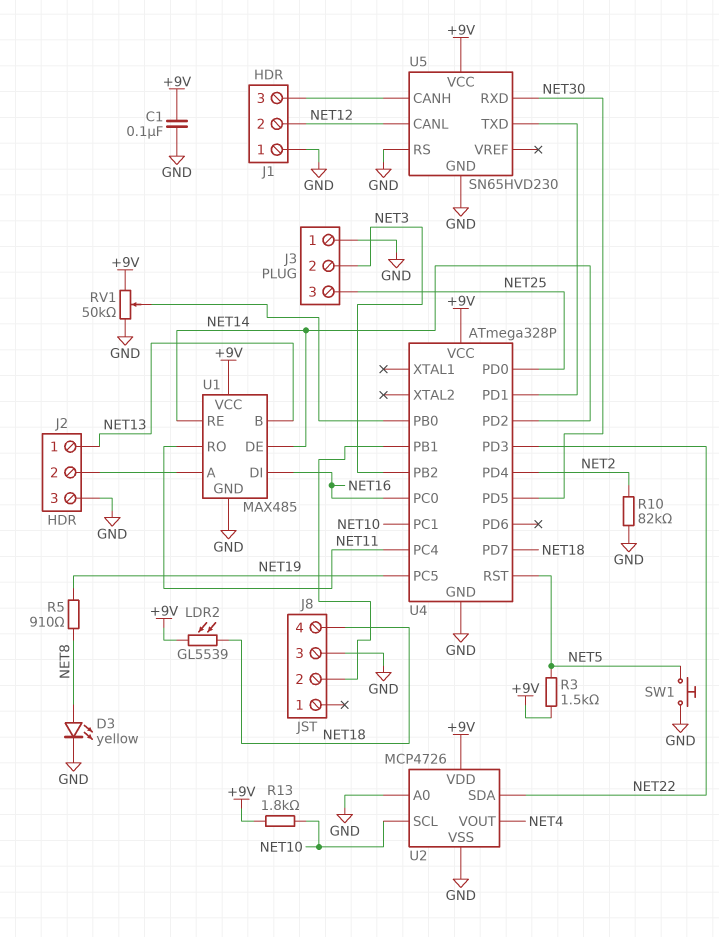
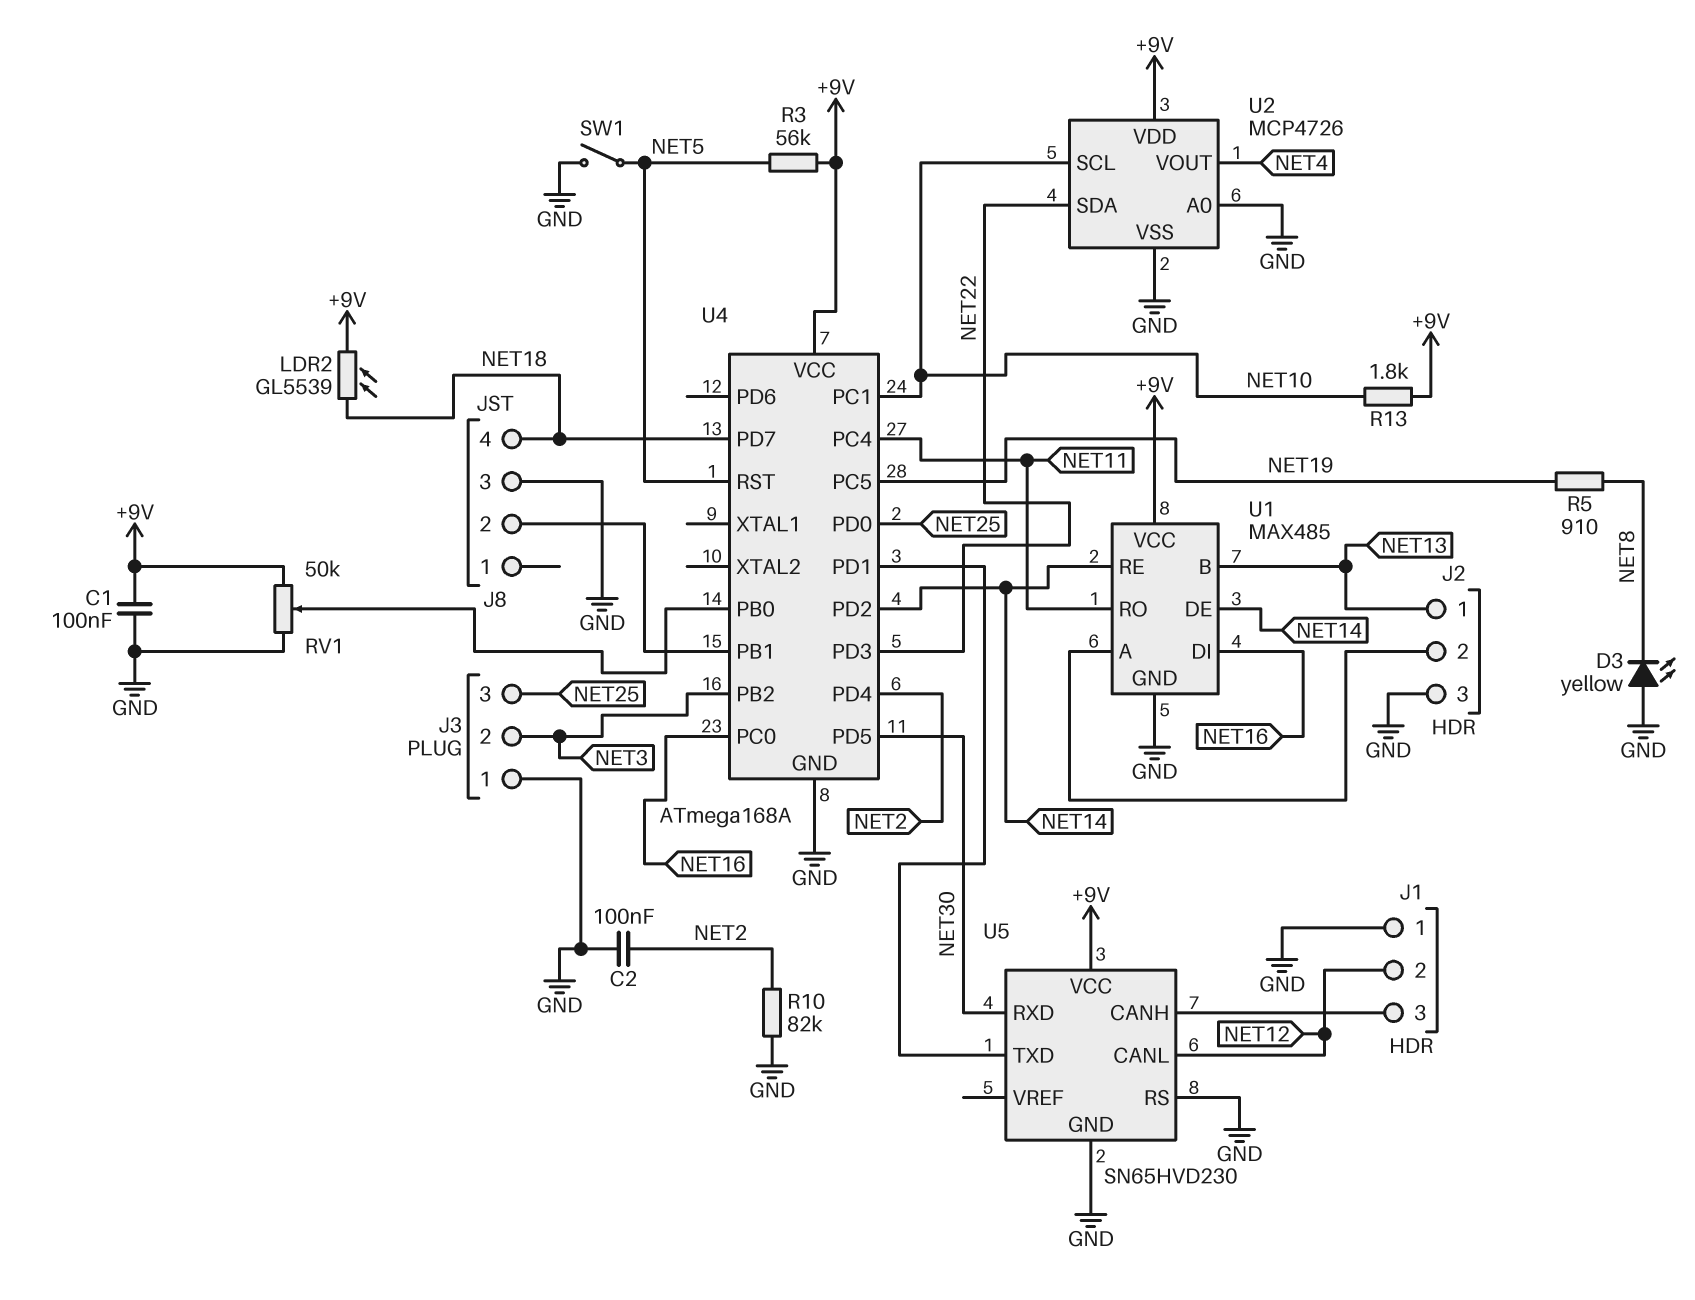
C2: none -> 100nF (GND, NET2)
D3: LED yellow (A NET8, K GND) -> LED yellow (A GND, K NET8)
R3: 1.5k (+9V, NET5) -> 56k (+9V, NET5)
SW1: button (GND, NET5) -> switch (GND, NET5)
U4: ATmega328P -> ATmega168A

